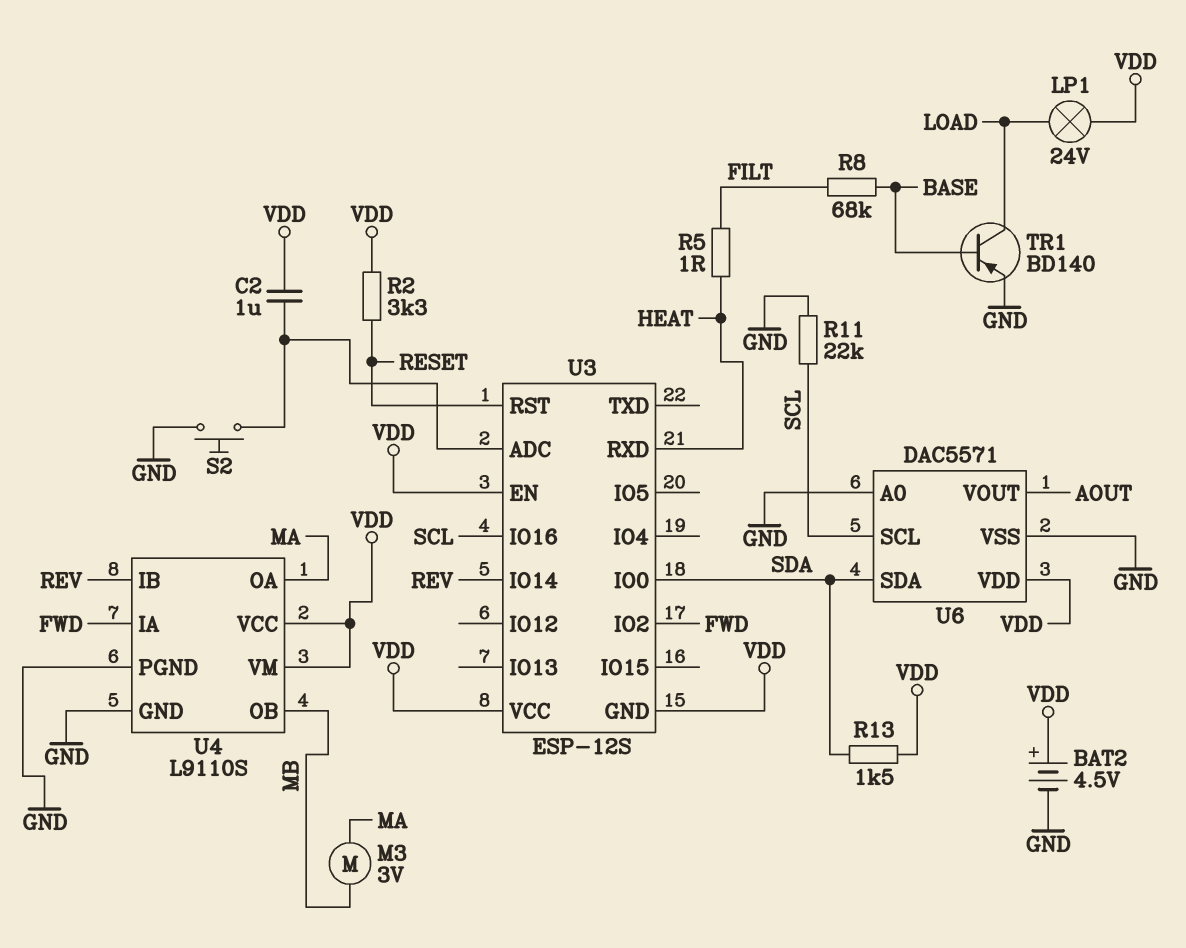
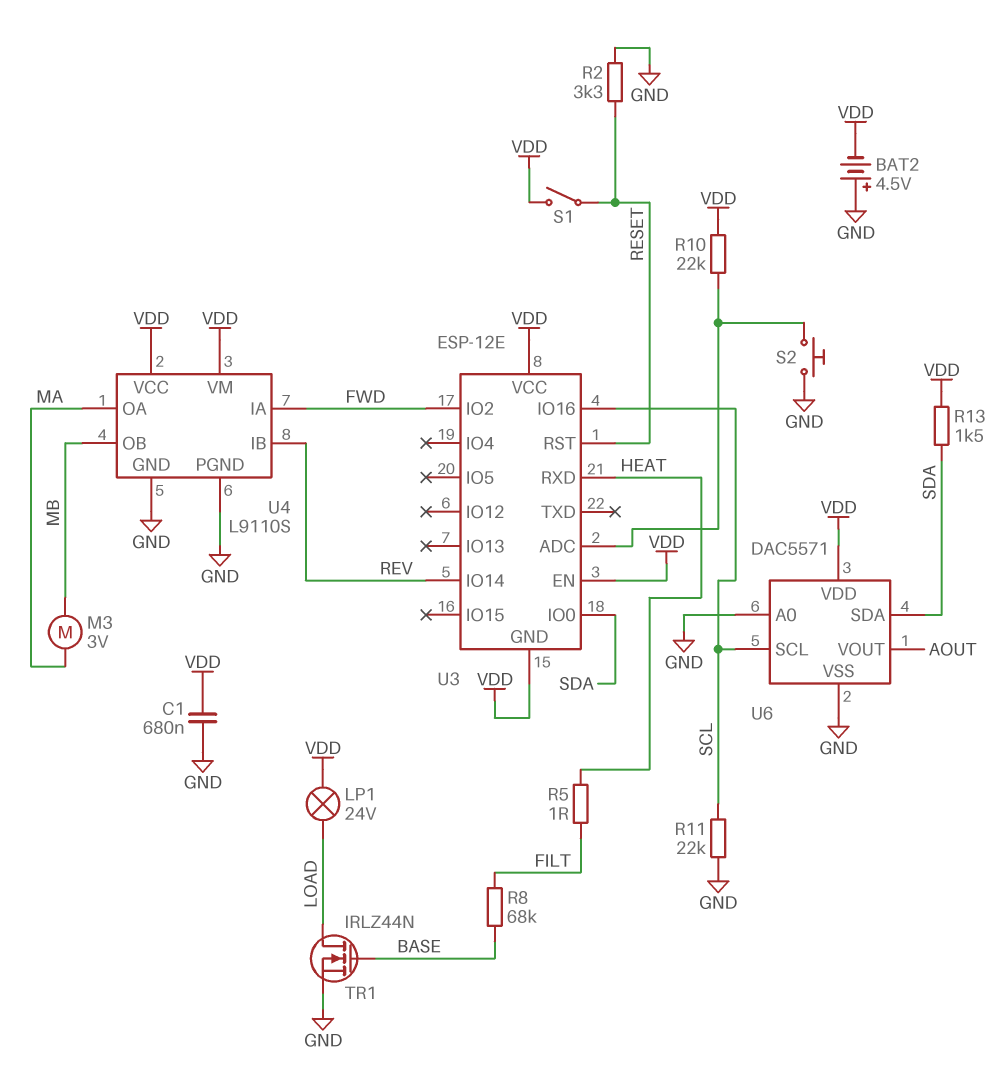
BAT2: 4.5V (plus VDD, minus GND) -> 4.5V (plus GND, minus VDD)
C1: none -> 680nF (GND, VDD)
C2: 1uF (U3/ADC, VDD) -> none
R2: 3.3k (RESET, VDD) -> 3.3k (GND, RESET)
R10: none -> 22k (U3/ADC, VDD)
S1: none -> switch (RESET, VDD)
TR1: PNP BD140 (B BASE, C LOAD, E GND) -> NMOS IRLZ44N (G BASE, D LOAD, S GND)
U3: ESP-12S -> ESP-12E

